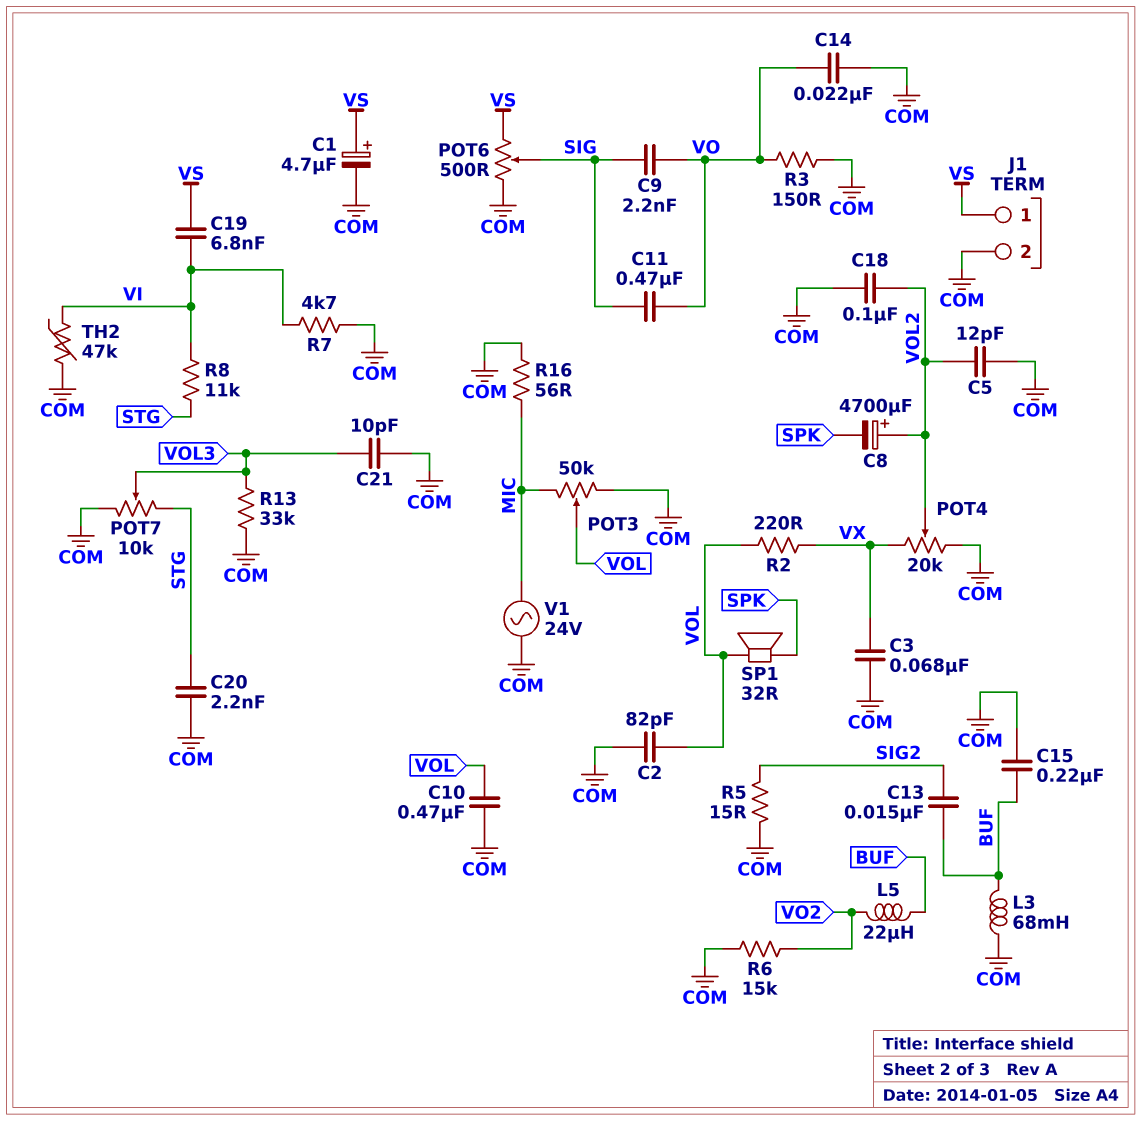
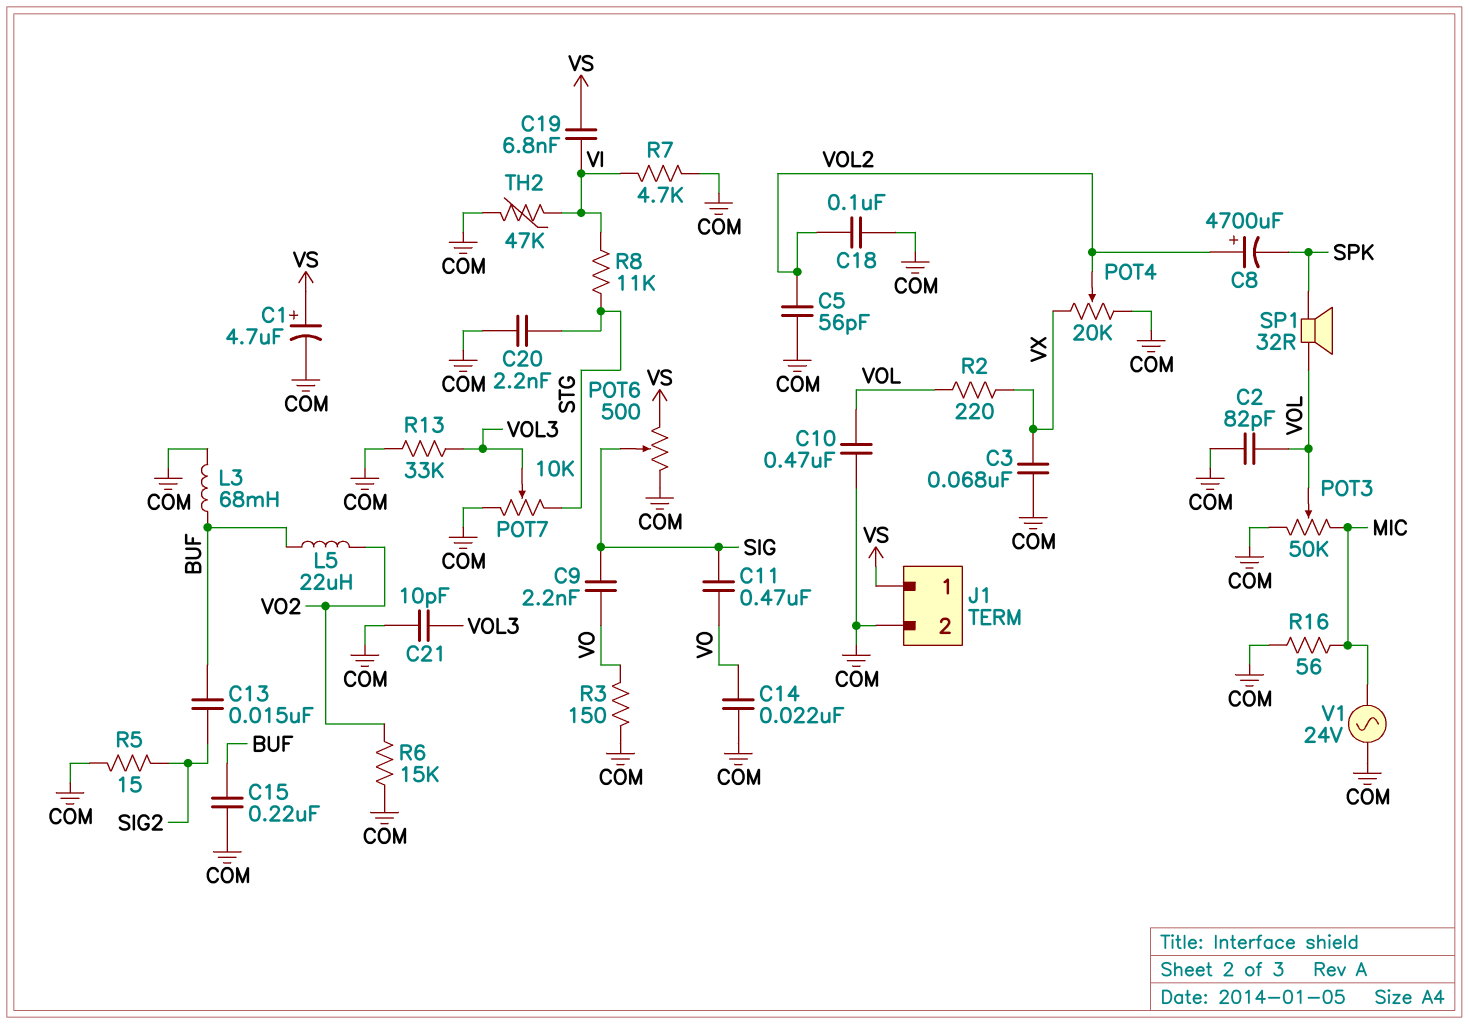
C5: 12pF (COM, VOL2) -> 56pF (COM, VOL2)

